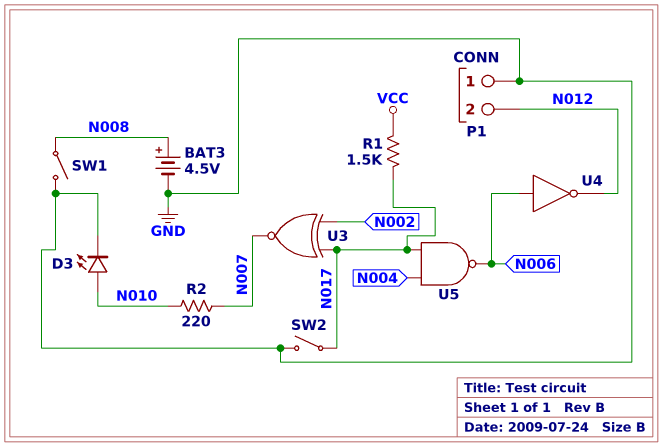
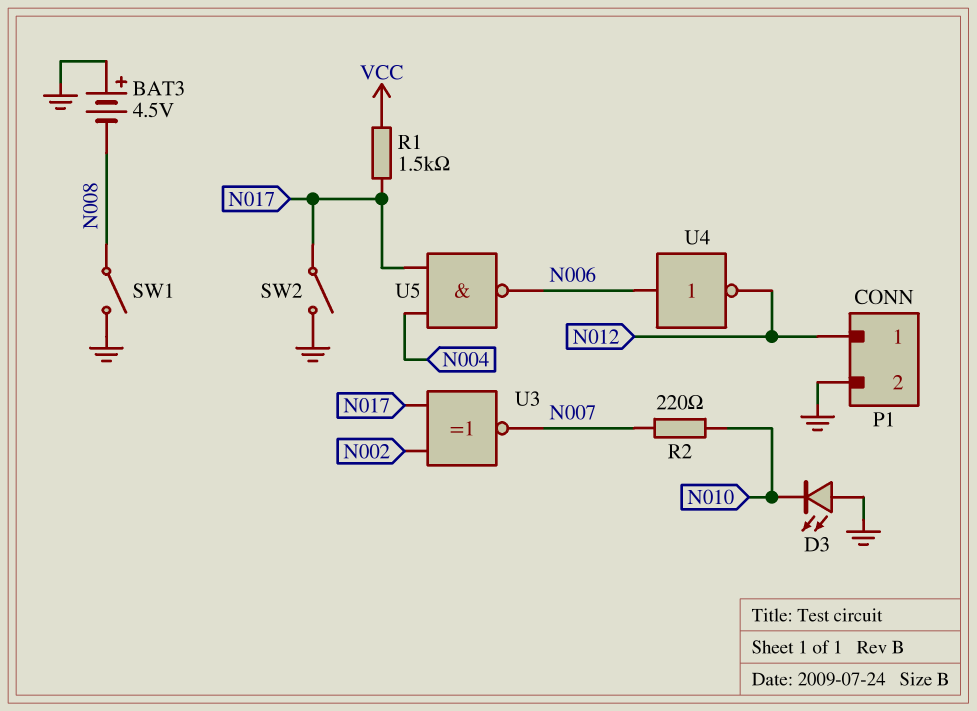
BAT3: 4.5V (plus N008, minus GND) -> 4.5V (plus GND, minus N008)
D3: LED (A N010, K GND) -> LED (A GND, K N010)
P1 pin 1: GND -> N012
P1 pin 2: N012 -> GND

